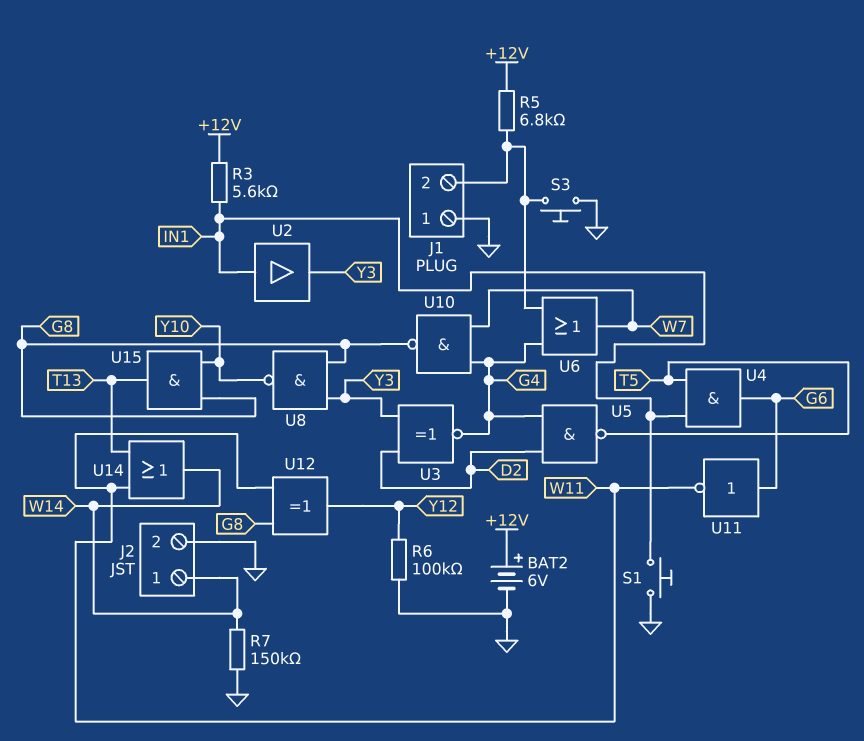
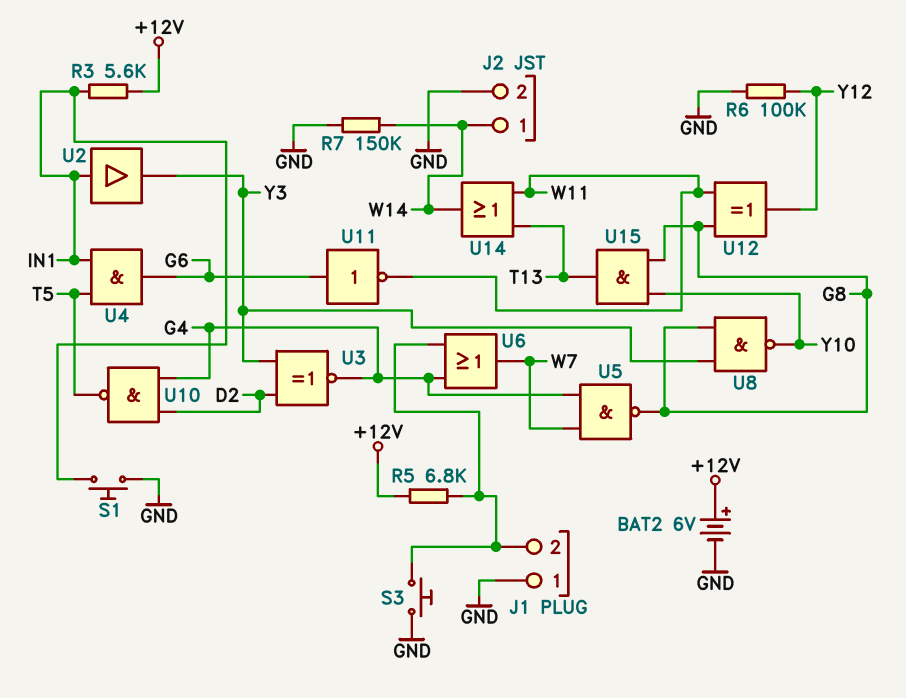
U5: NAND (in D2, in G4, out T5) -> NAND (in G4, in W7, out G8)
U10: NAND (in G4, in W7, out G8) -> NAND (in D2, in G4, out T5)

